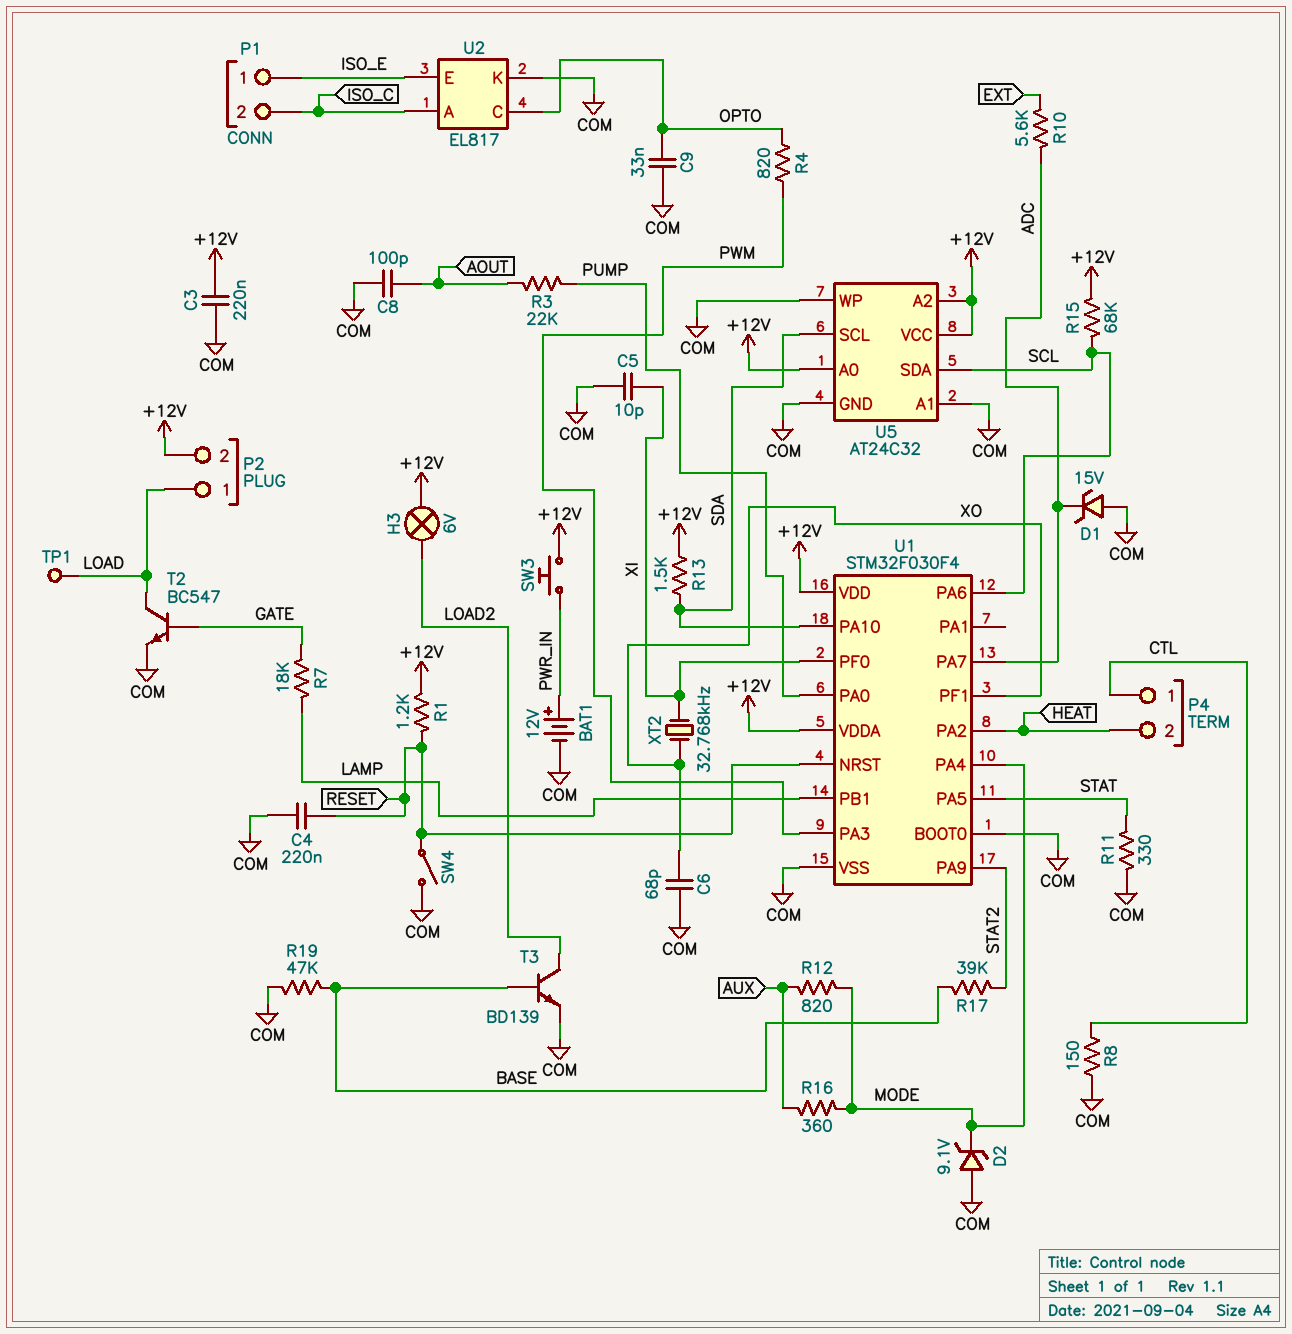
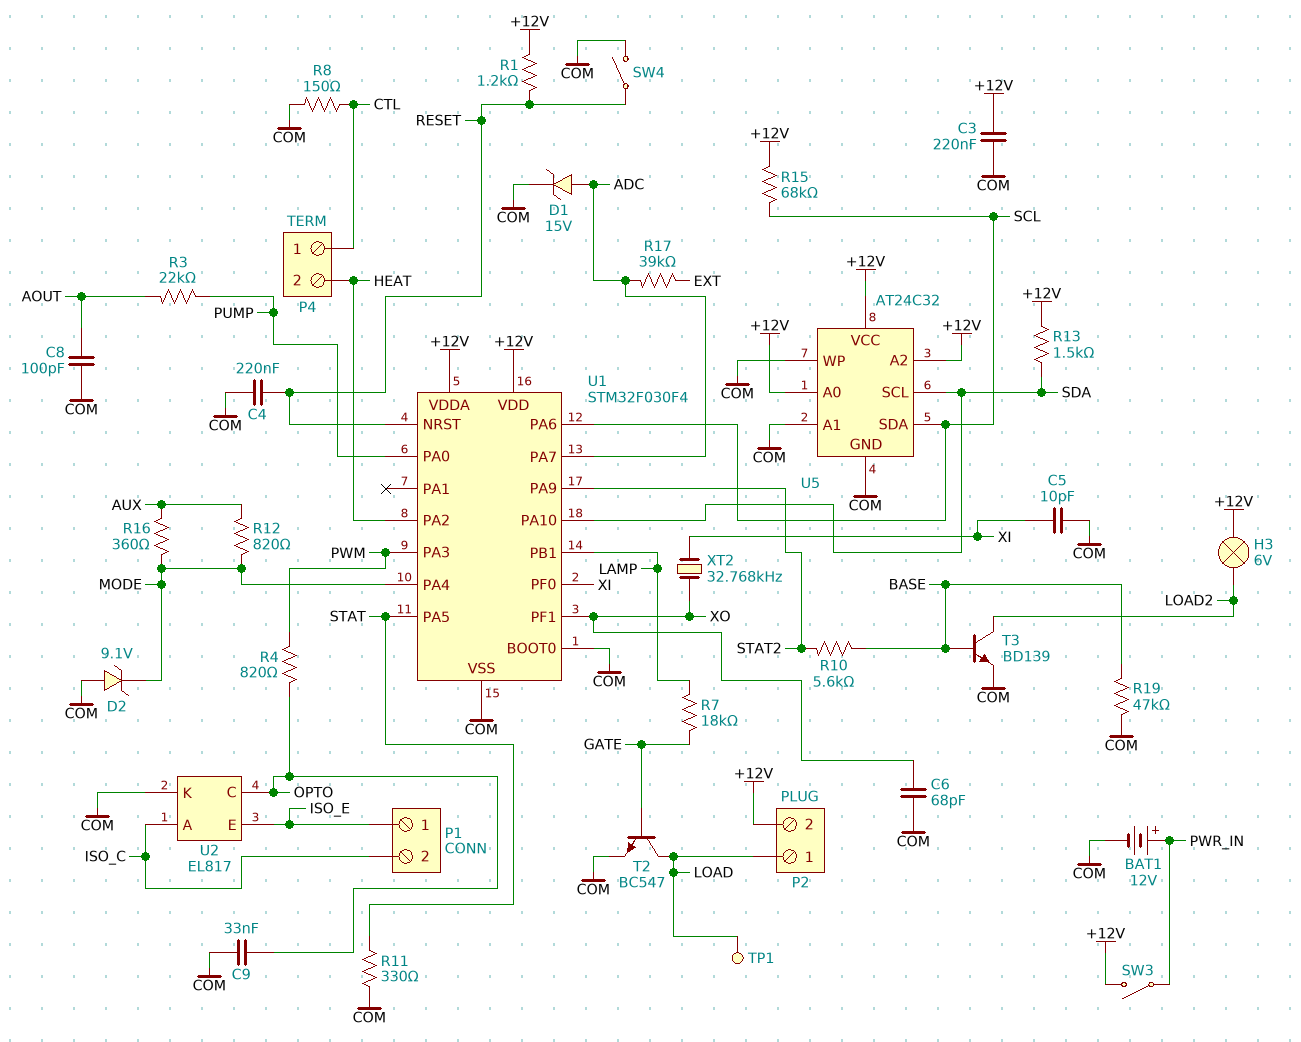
D1: zener 15V (A COM, K ADC) -> zener 15V (A ADC, K COM)
R10: 5.6k (ADC, EXT) -> 5.6k (BASE, STAT2)
R17: 39k (BASE, STAT2) -> 39k (ADC, EXT)
SW3: button (+12V, PWR_IN) -> switch (+12V, PWR_IN)

